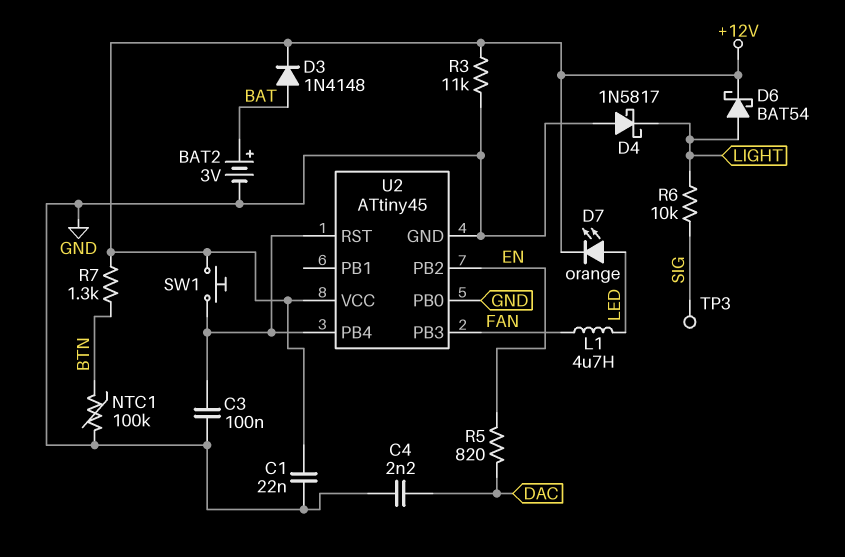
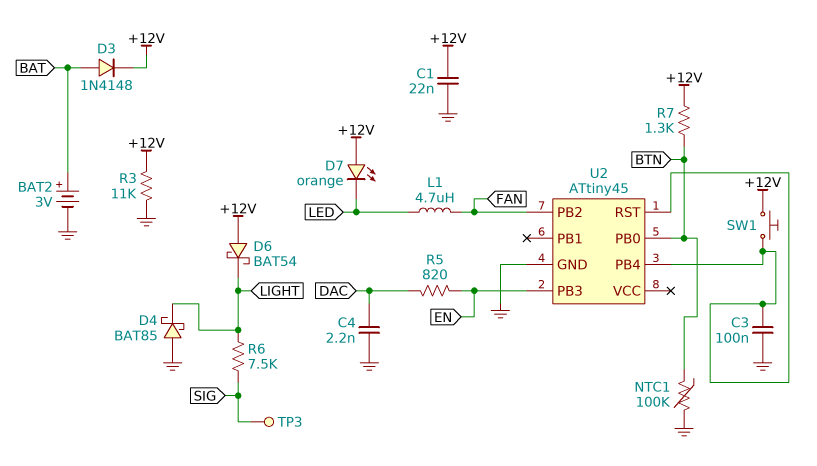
D4: schottky 1N5817 (A GND, K LIGHT) -> schottky BAT85 (A GND, K LIGHT)
D6: schottky BAT54 (A LIGHT, K +12V) -> schottky BAT54 (A +12V, K LIGHT)
D7: LED orange (A LED, K +12V) -> LED orange (A +12V, K LED)
R6: 10k (LIGHT, SIG) -> 7.5k (LIGHT, SIG)
U2 pin PB0: GND -> BTN
U2 pin PB2: EN -> FAN
U2 pin PB3: FAN -> EN
U2 pin VCC: +12V -> none

